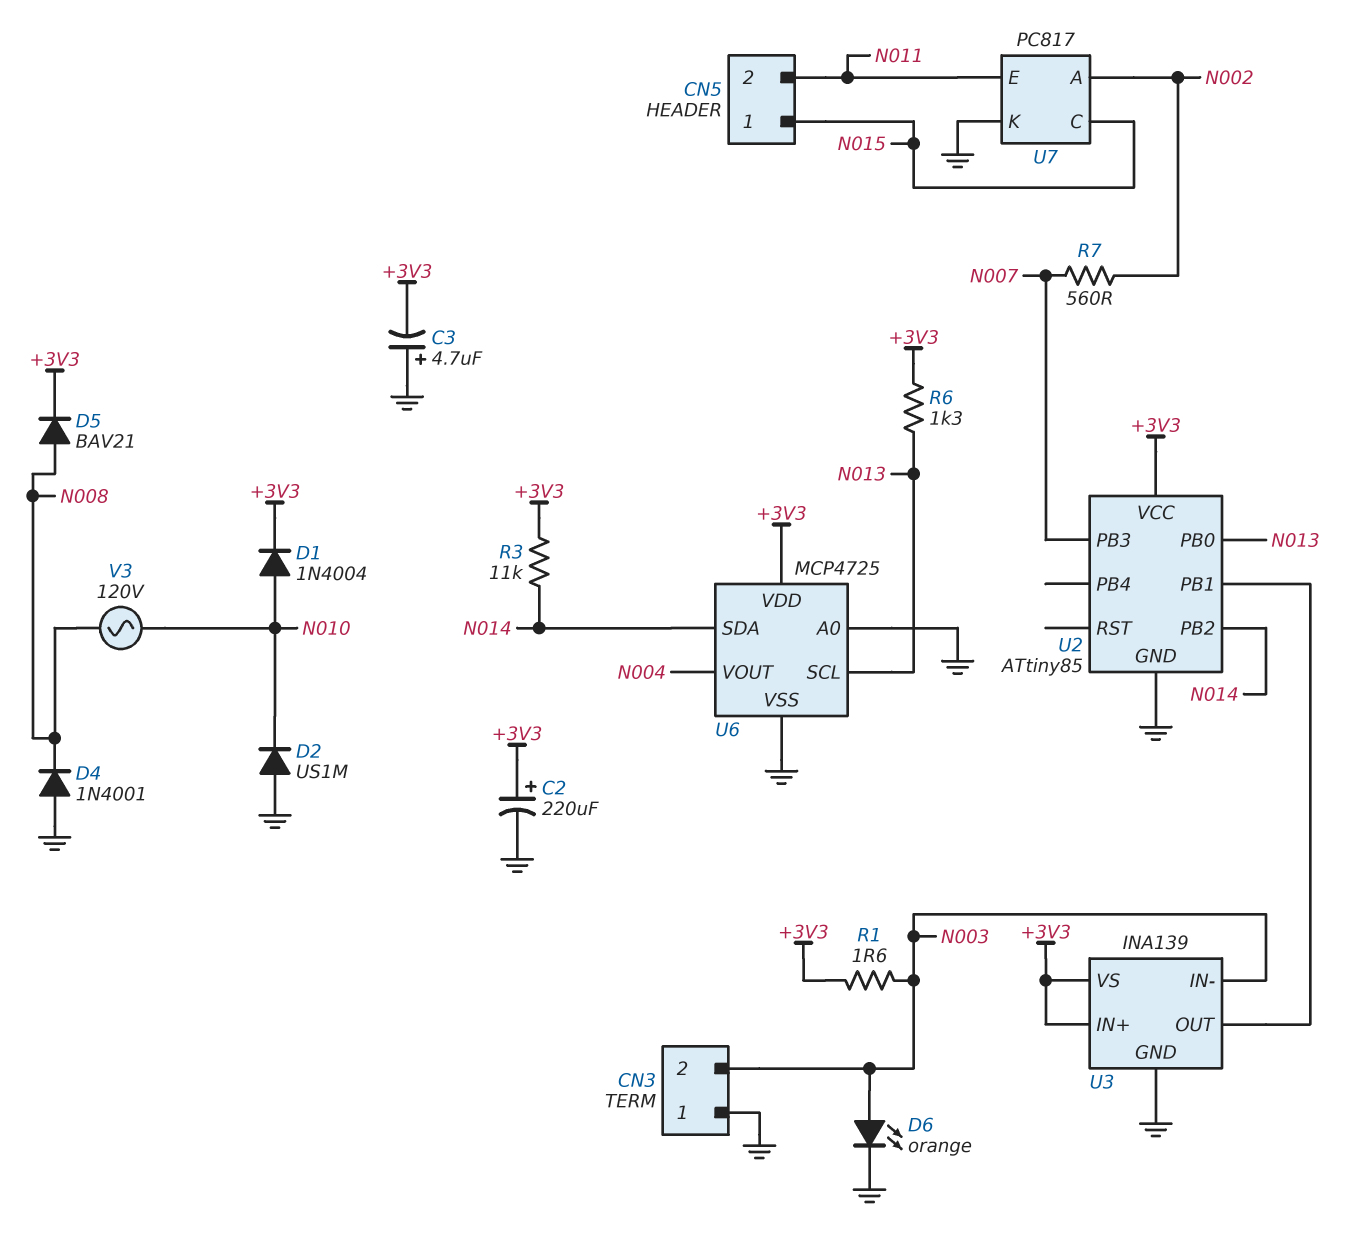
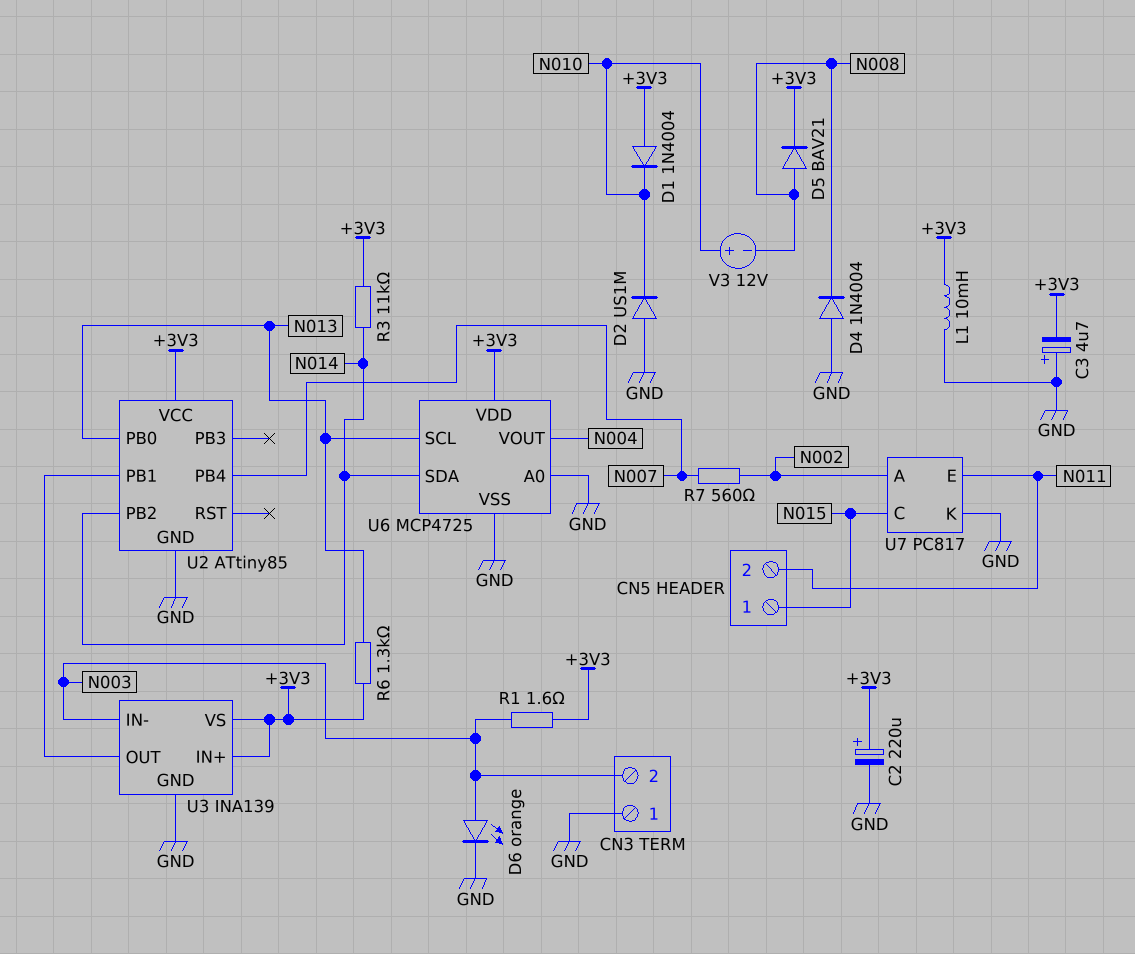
D1: diode 1N4004 (A N010, K +3V3) -> diode 1N4004 (A +3V3, K N010)
D4: diode 1N4001 (A GND, K N008) -> diode 1N4004 (A GND, K N008)
L1: none -> 10mH (+3V3, GND)
U2 pin PB3: N007 -> none
U2 pin PB4: none -> N007
V3: AC 120V (N008, N010) -> 12V (plus N010, minus N008)

